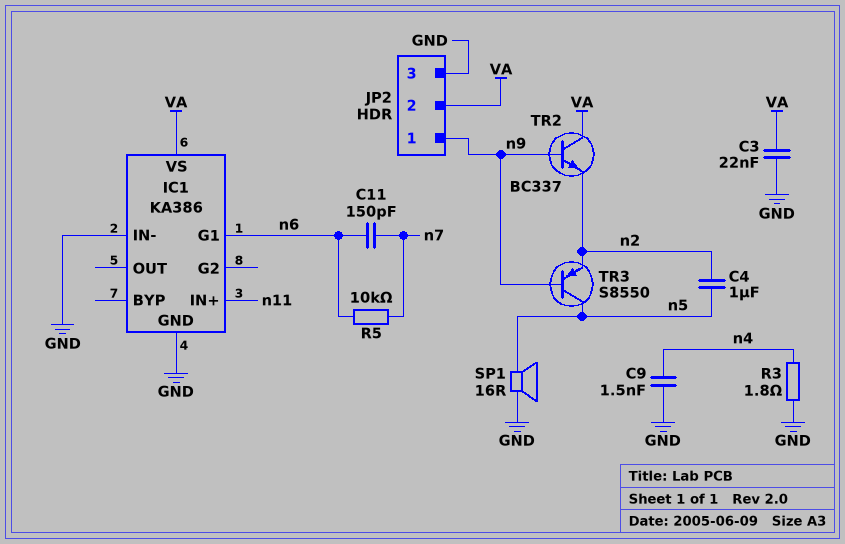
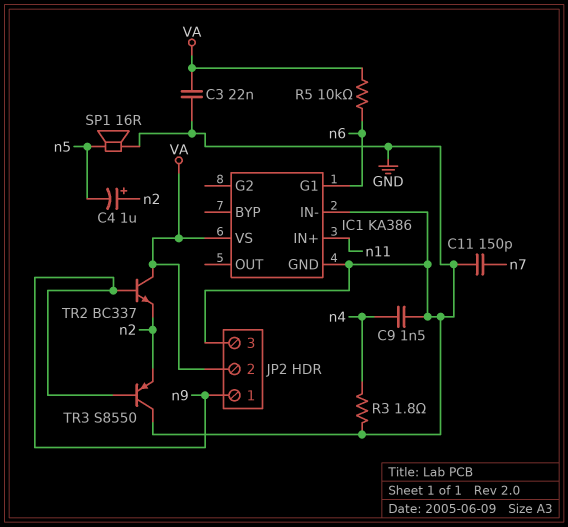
C4: 1uF (n2, n5) -> 1uF (plus n2, minus n5)
C11: 150pF (n6, n7) -> 150pF (GND, n7)
R5: 10k (n6, n7) -> 10k (VA, n6)
TR3: PNP S8550 (B n9, C n5, E n2) -> PNP S8550 (B n9, C GND, E n2)

